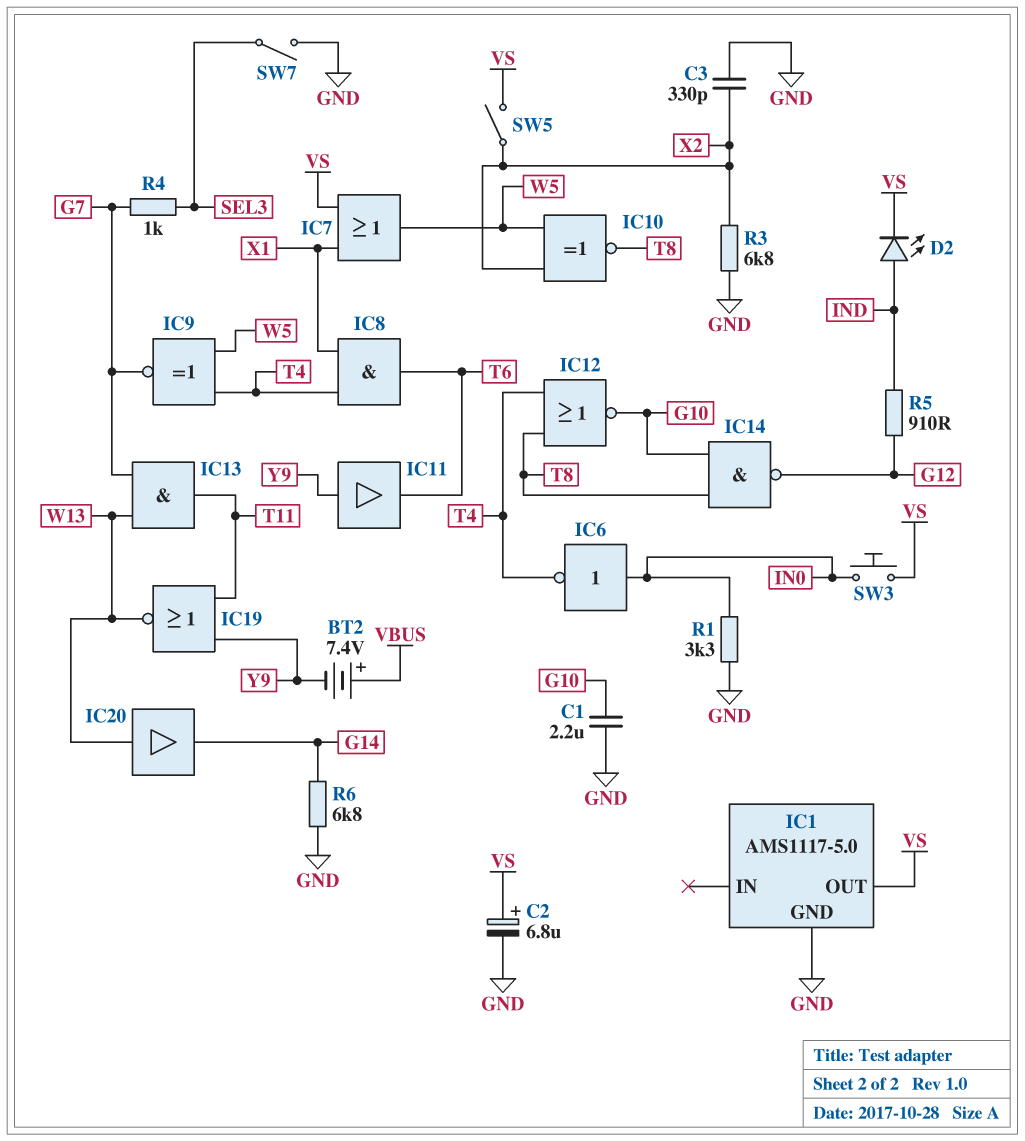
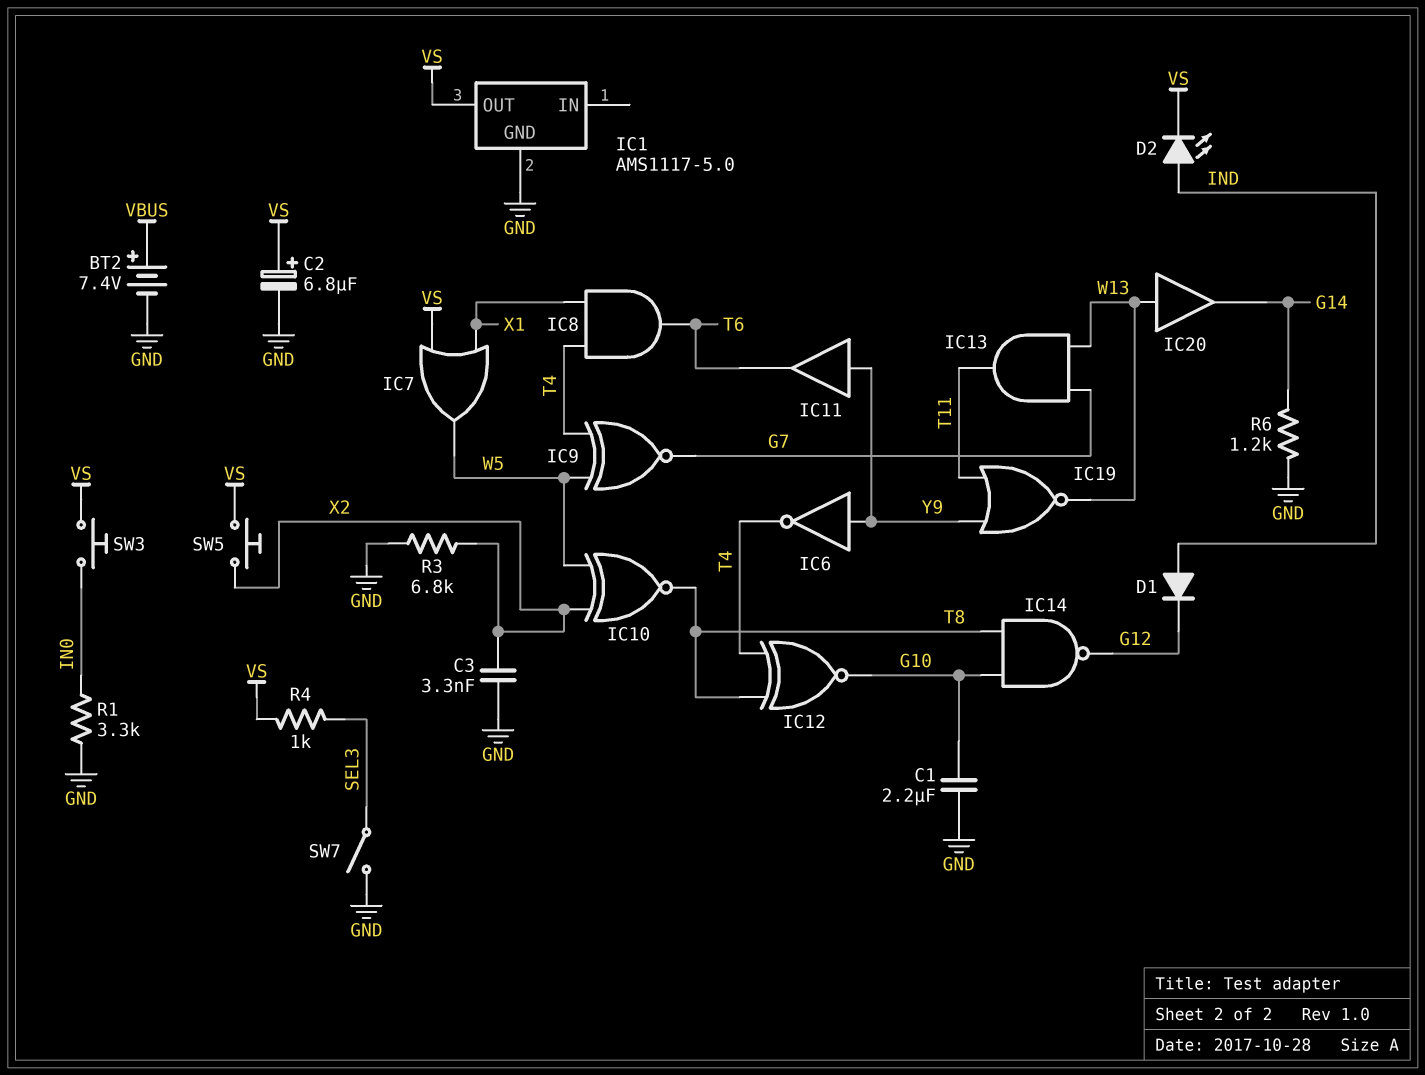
BT2: 7.4V (plus VBUS, minus Y9) -> 7.4V (plus VBUS, minus GND)
C3: 330pF (GND, X2) -> 3.3nF (GND, X2)
D1: none -> diode (A IND, K G12)
IC6: NOT (in IN0, out T4) -> NOT (in Y9, out T4)
IC12: NOR (in T4, in T8, out G10) -> XNOR (in T4, in T8, out G10)
R4: 1k (G7, SEL3) -> 1k (SEL3, VS)
R5: 910 (G12, IND) -> none
R6: 6.8k (G14, GND) -> 1.2k (G14, GND)
SW5: switch (VS, X2) -> button (VS, X2)

